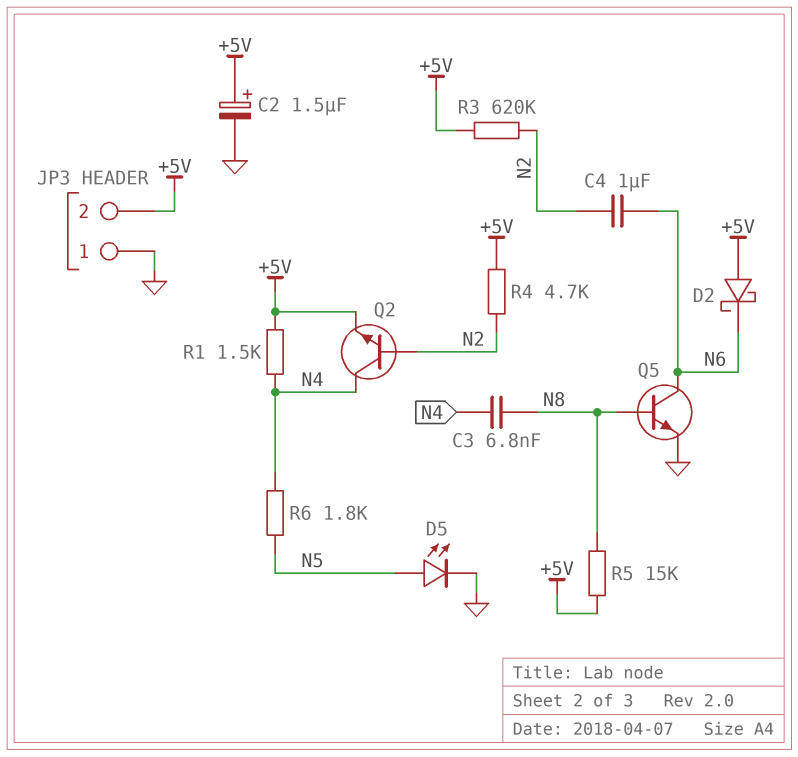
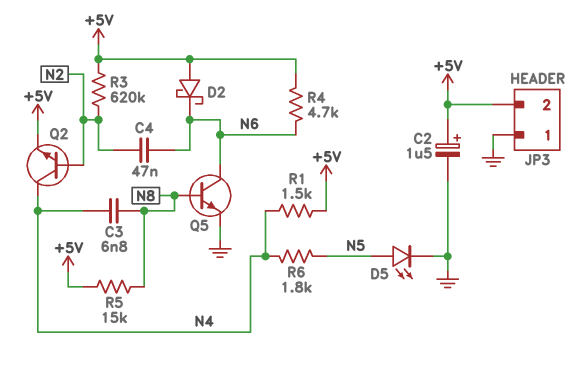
C4: 1uF (N2, N6) -> 47nF (N2, N6)
R4: 4.7k (+5V, N2) -> 4.7k (+5V, N6)

